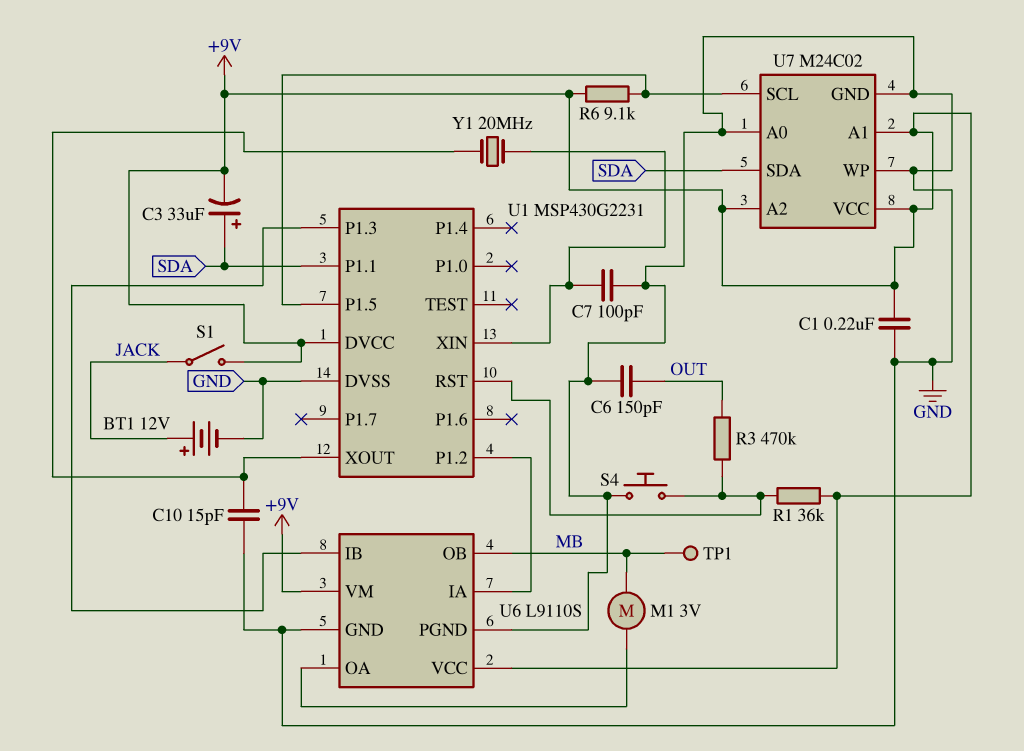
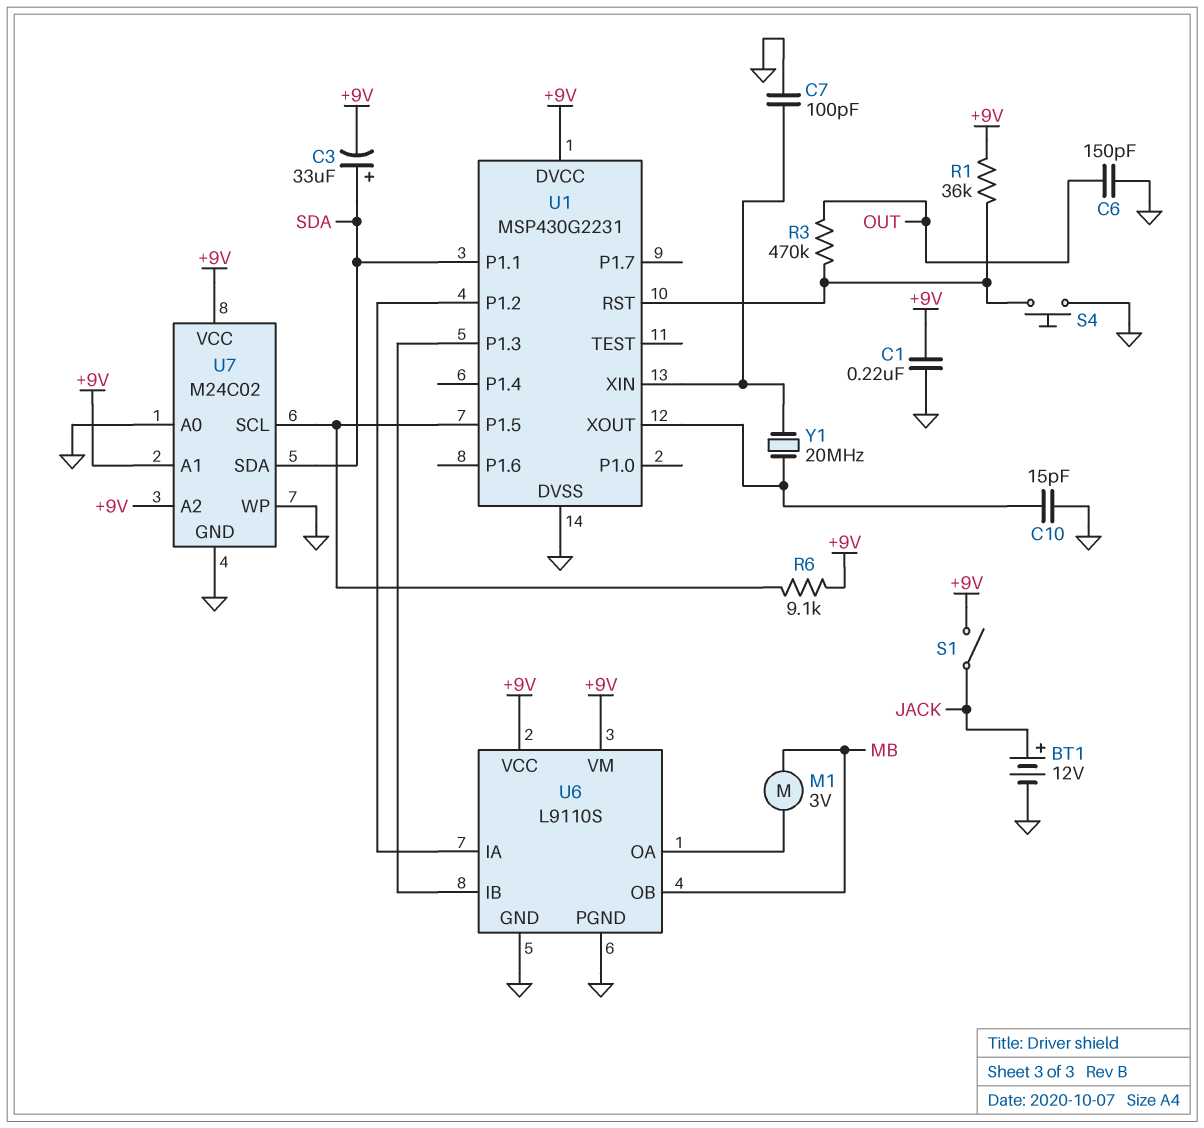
TP1: test point (MB) -> none

